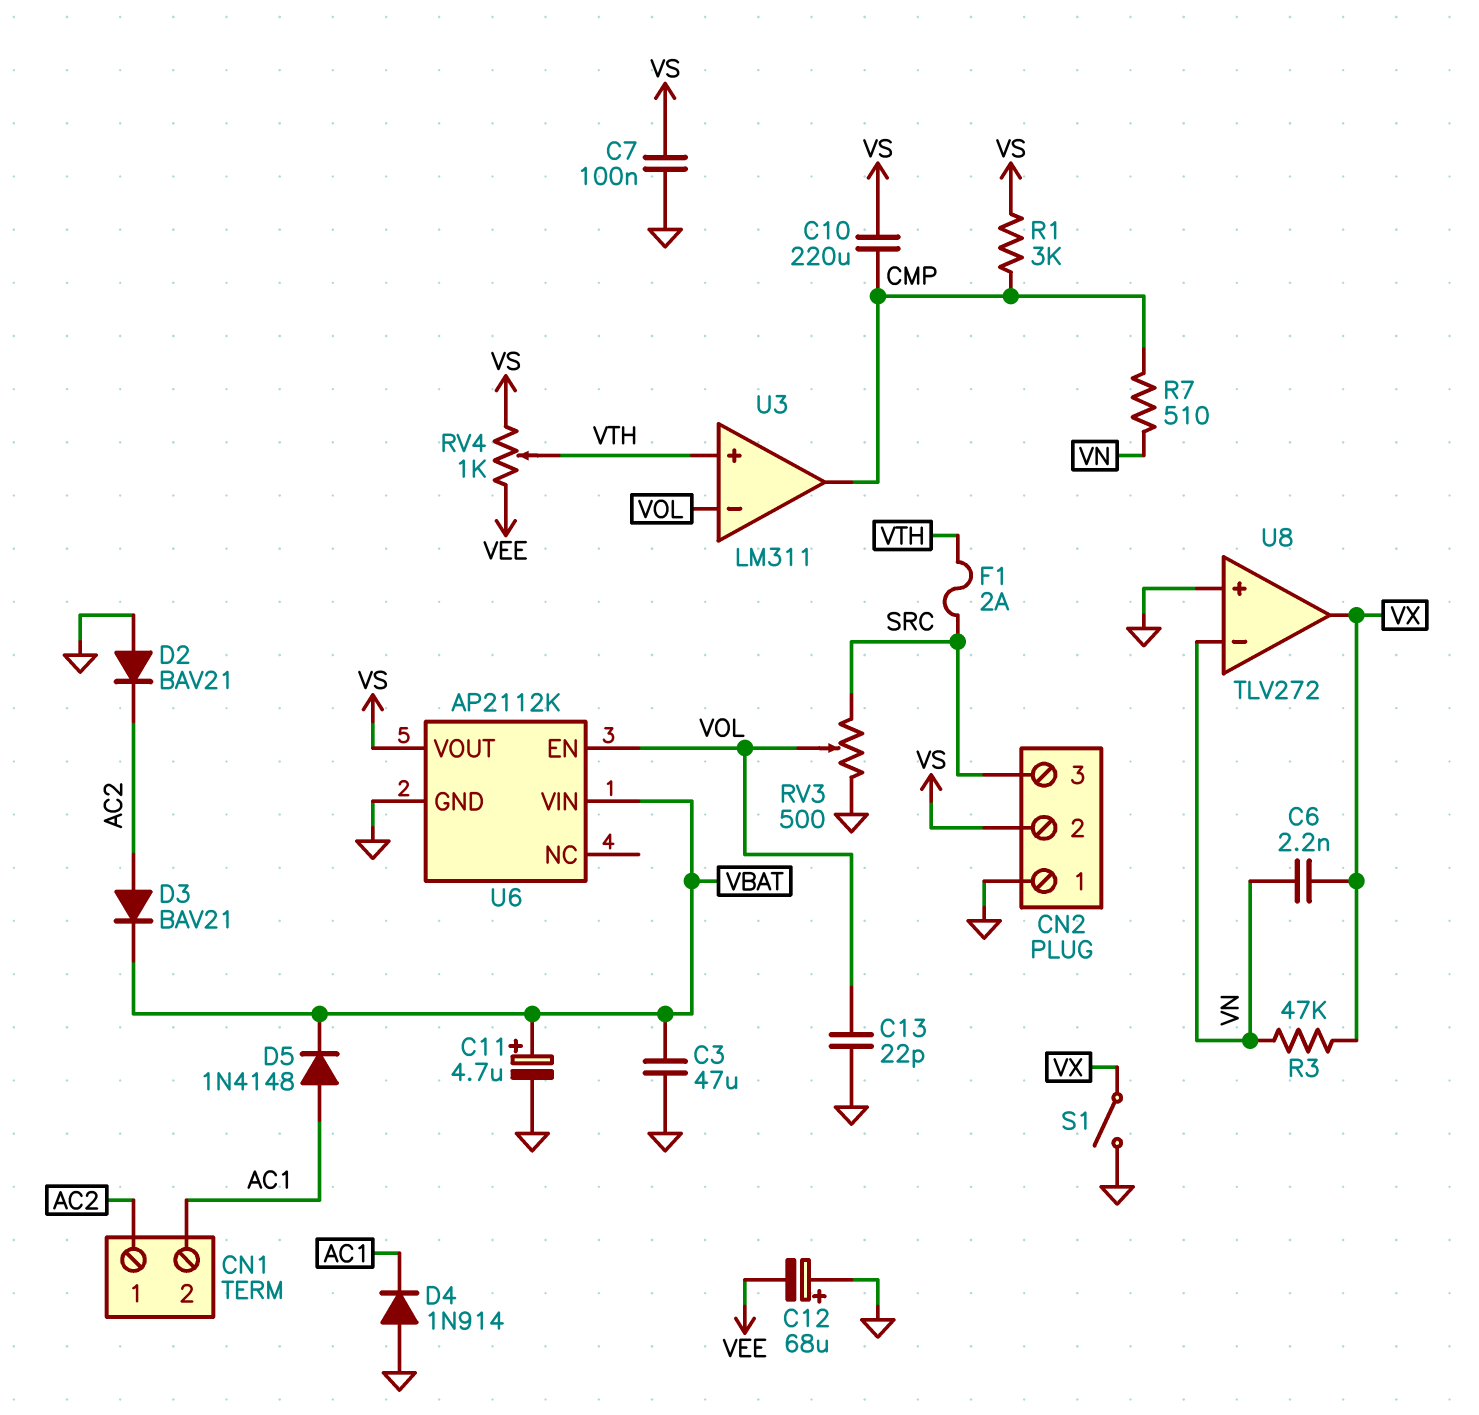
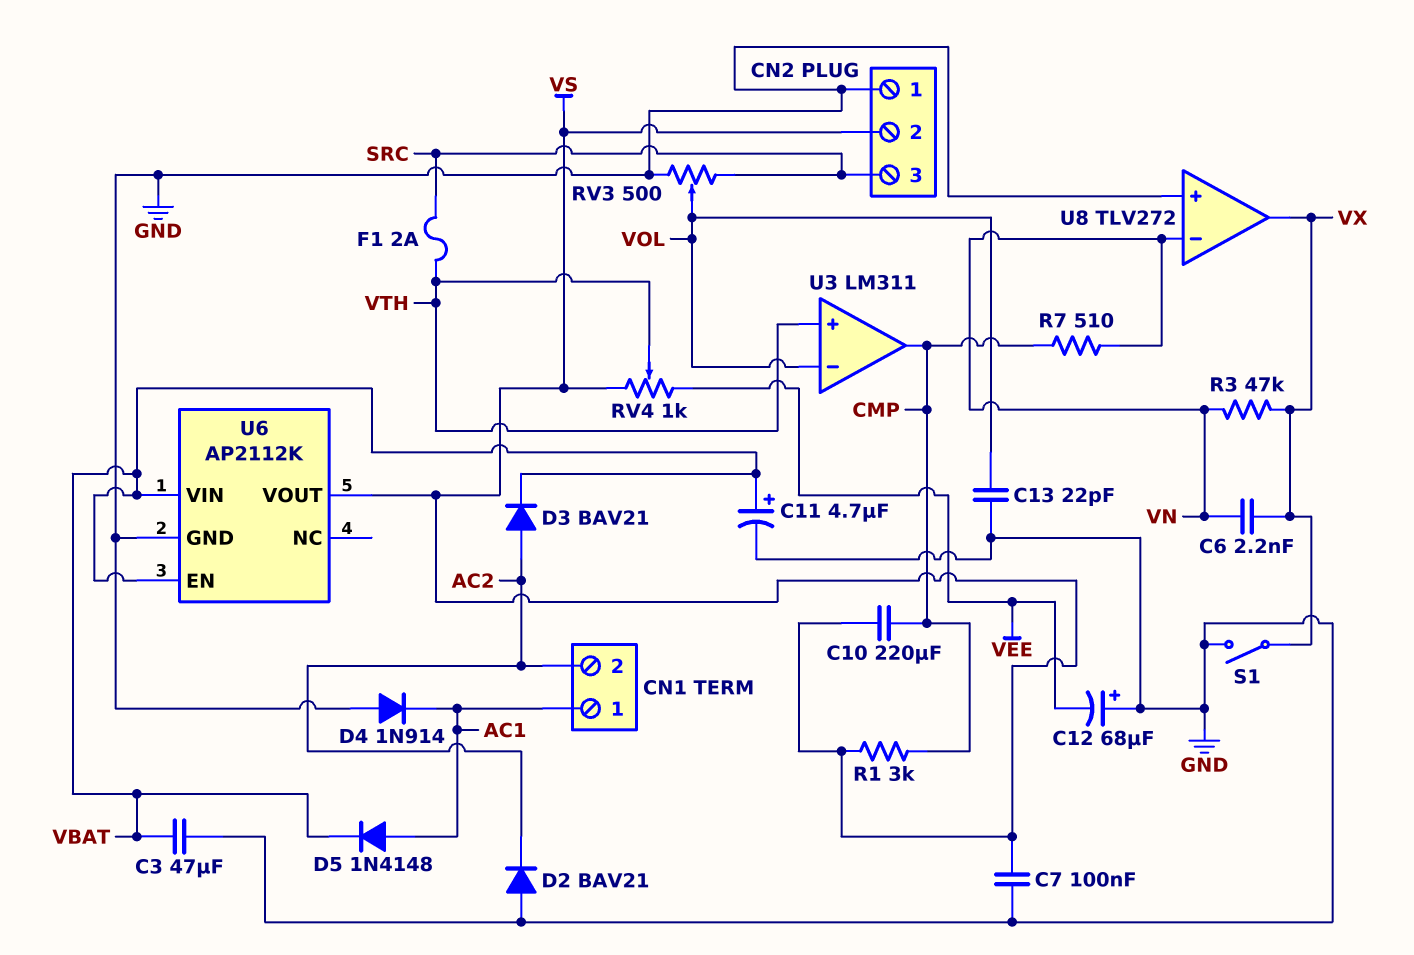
CN1 pin 1: AC2 -> AC1
CN1 pin 2: AC1 -> AC2
U6 pin EN: VOL -> VBAT

